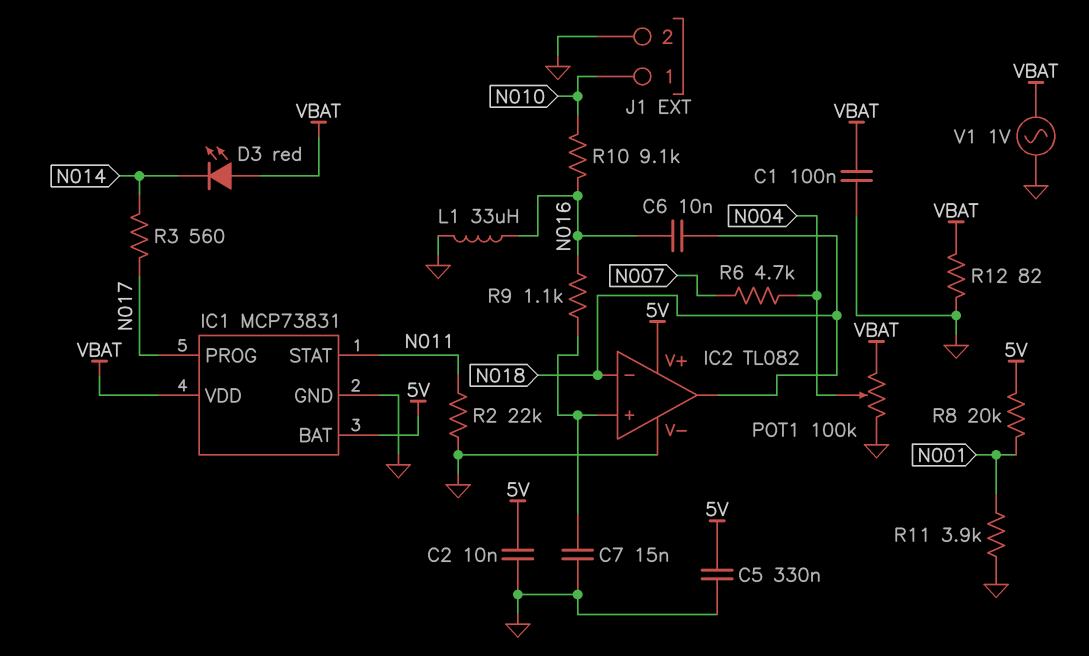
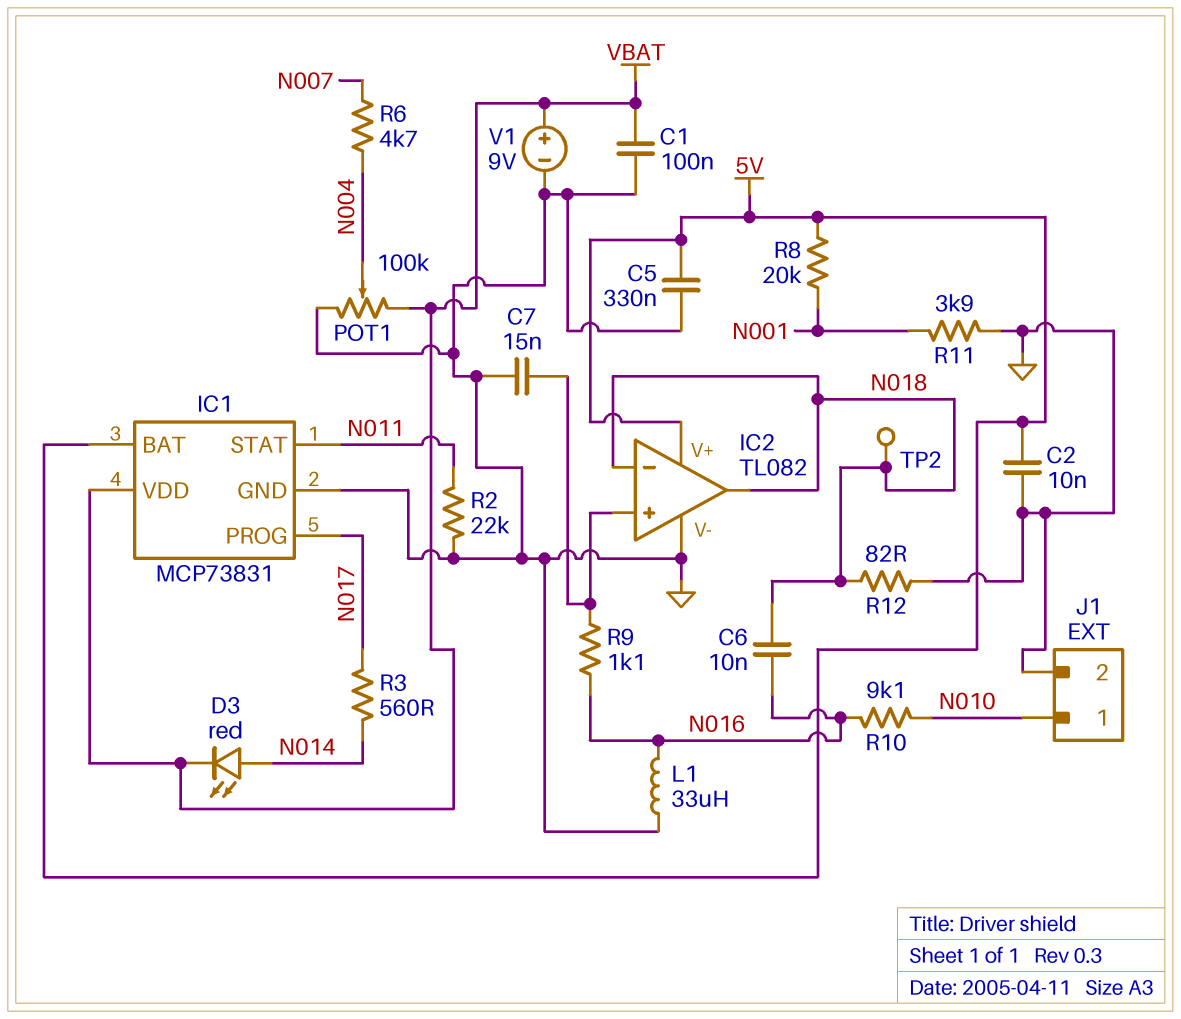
D3: LED red (A VBAT, K N014) -> LED red (A N014, K VBAT)
R12: 82 (GND, VBAT) -> 82 (GND, N018)
TP2: none -> test point (N018)
V1: AC 1V (GND, VBAT) -> 9V (plus VBAT, minus GND)

